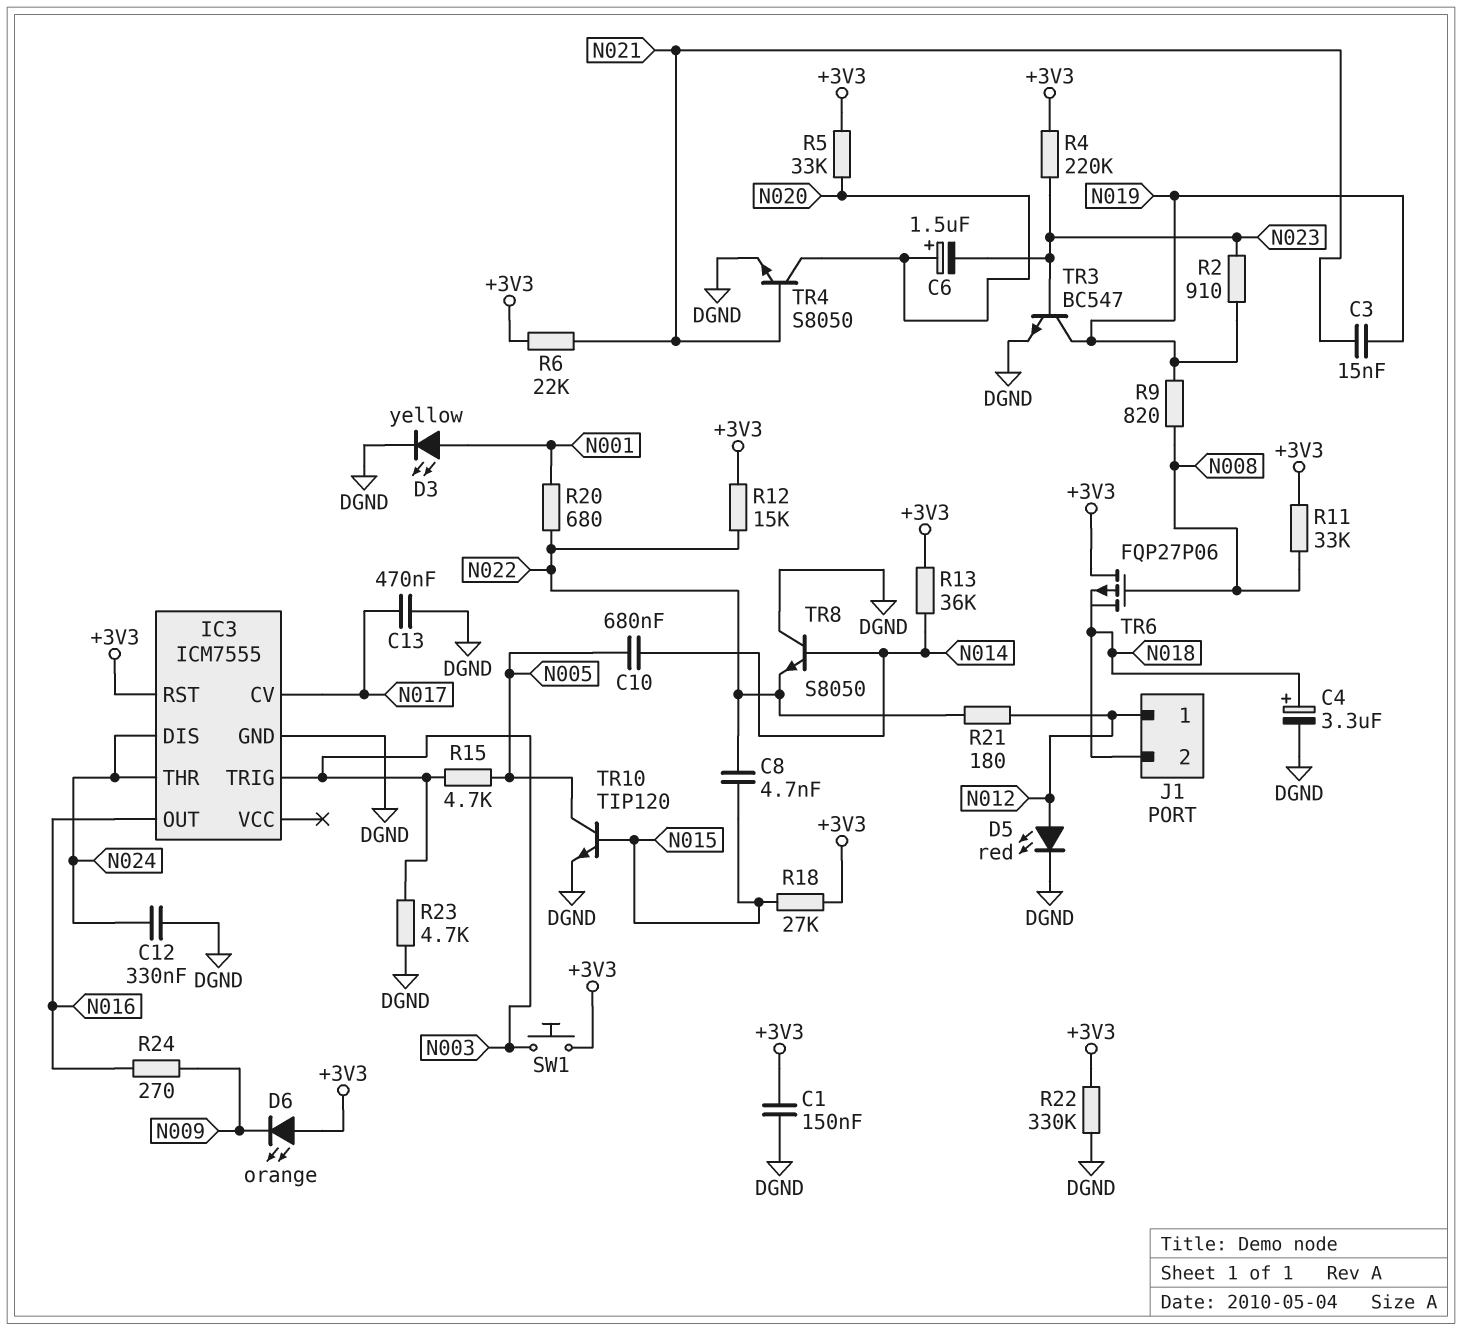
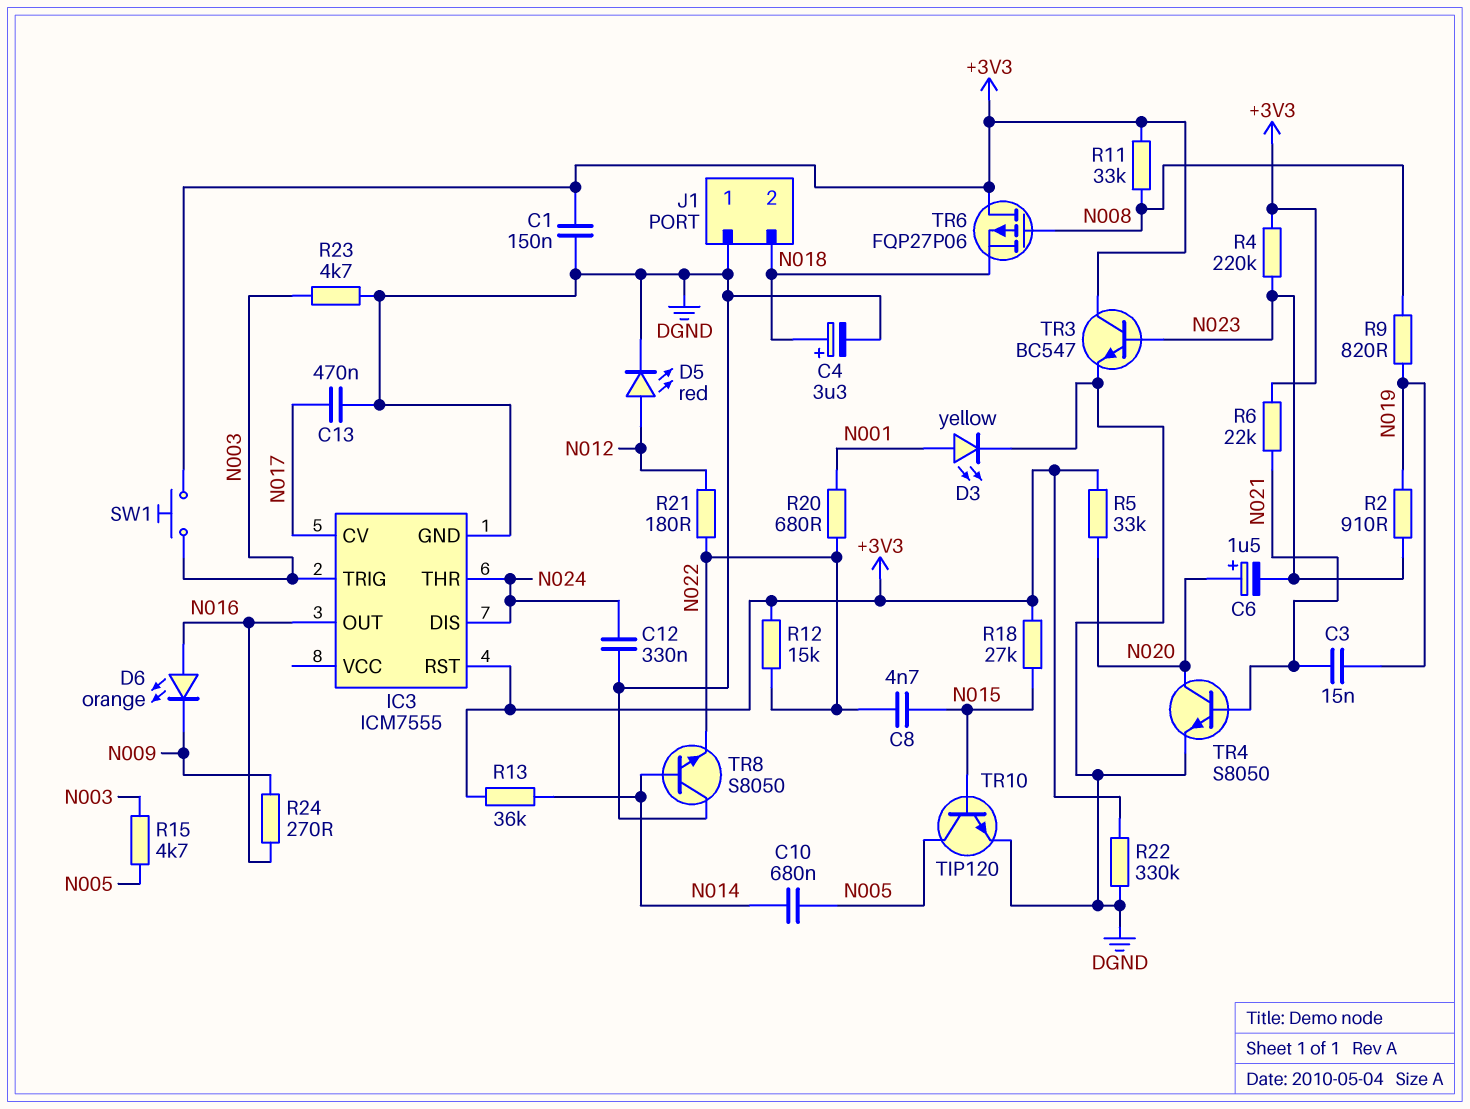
D6: LED orange (A +3V3, K N009) -> LED orange (A N016, K N009)
J1 pin 1: N012 -> DGND
TR3: NPN BC547 (B N023, C N019, E DGND) -> NPN BC547 (B N023, C +3V3, E DGND)

